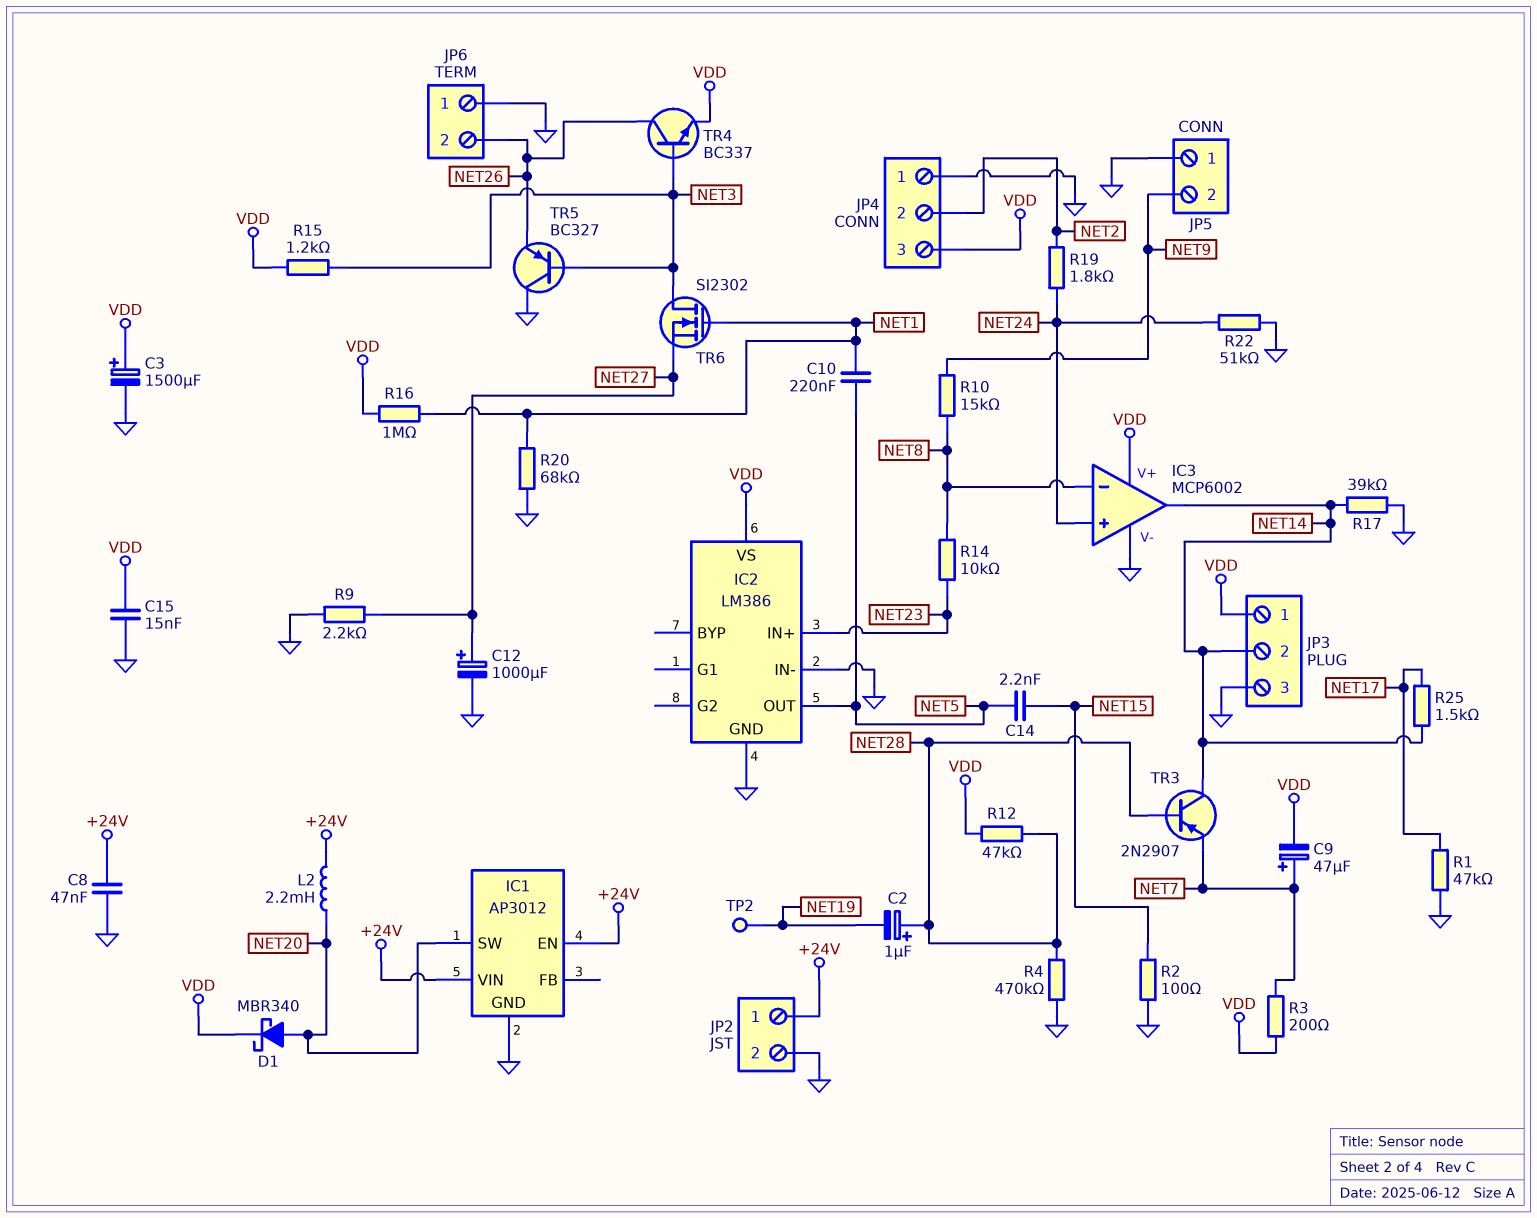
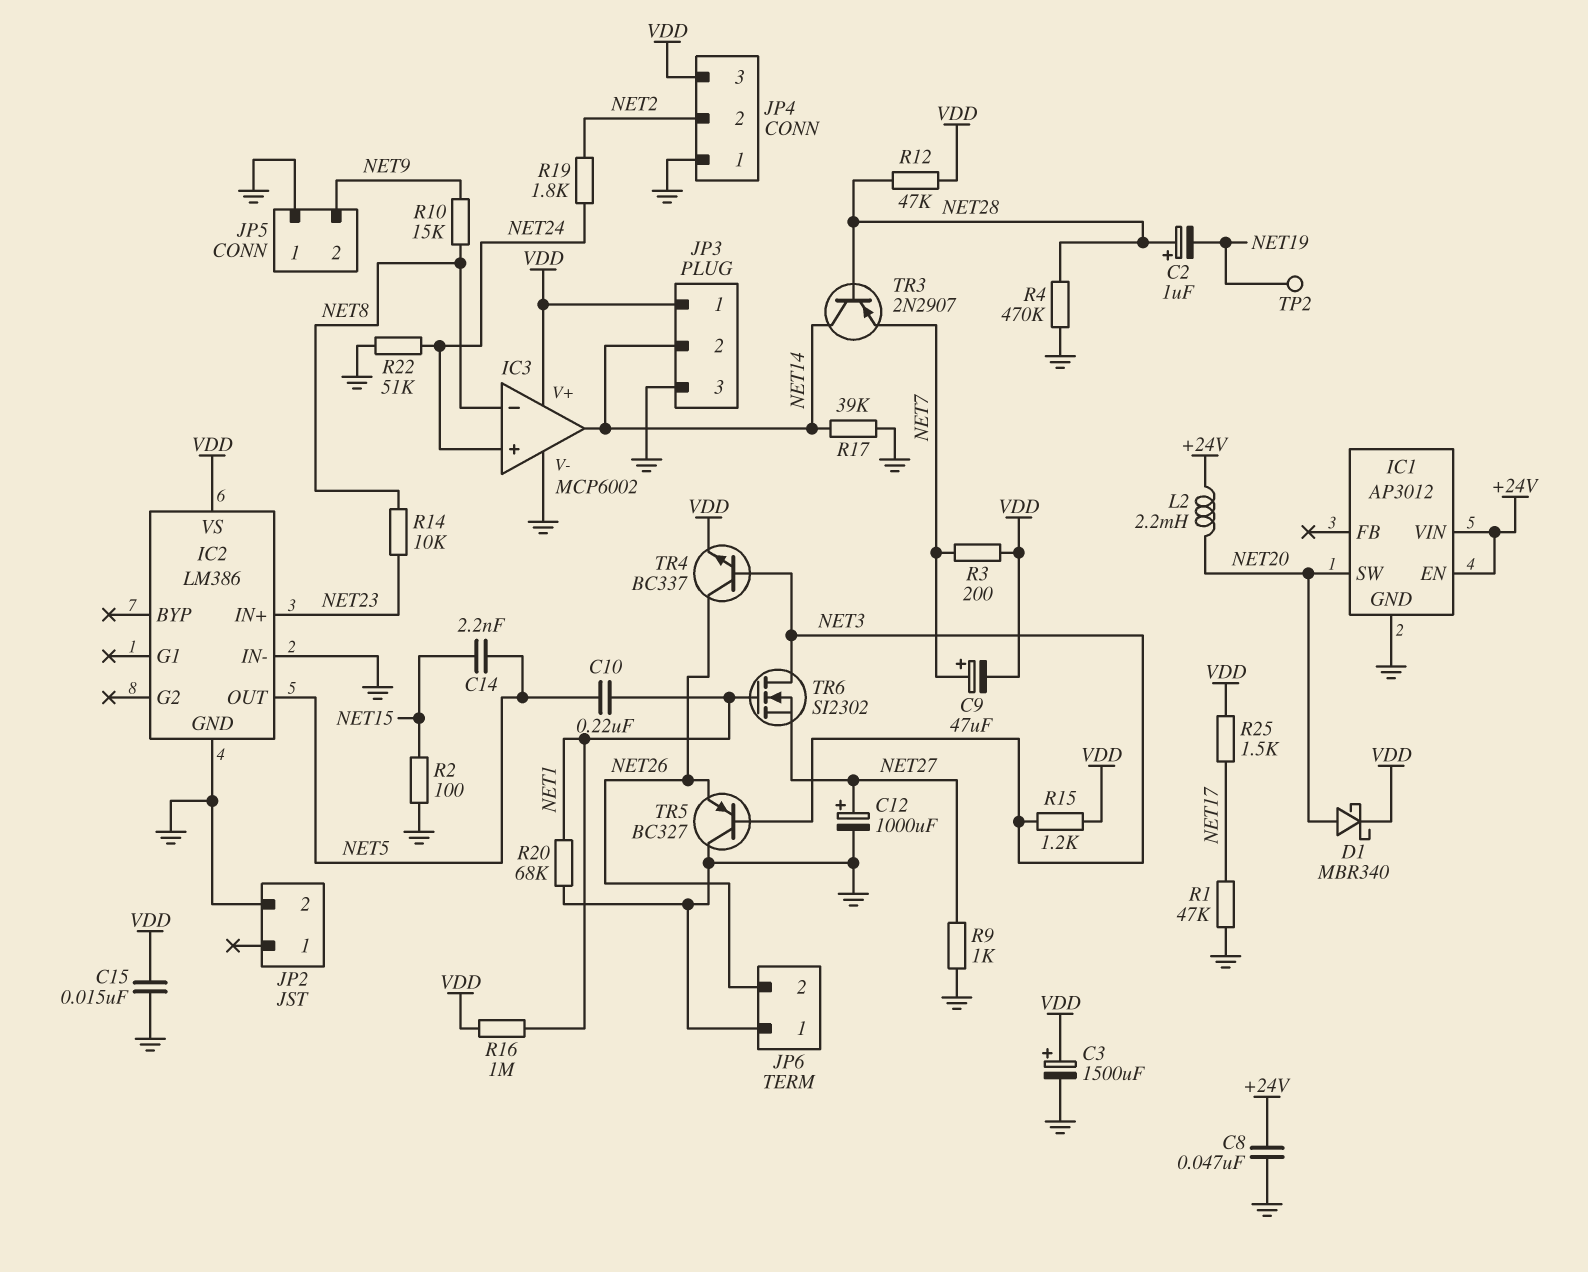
JP2 pin 1: +24V -> none
R9: 2.2k (GND, NET27) -> 1k (GND, NET27)
R25: 1.5k (NET14, NET17) -> 1.5k (NET17, VDD)

